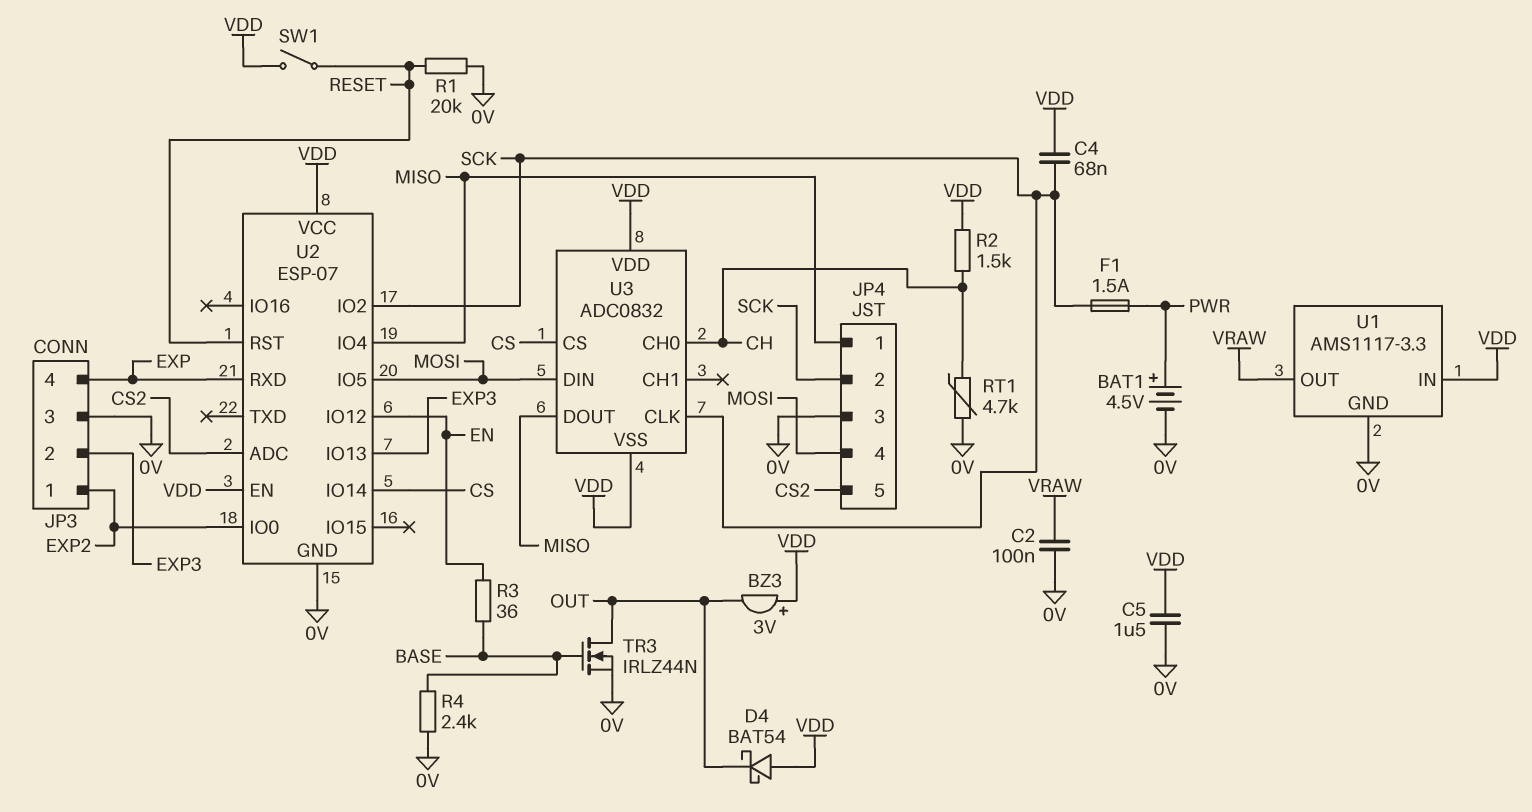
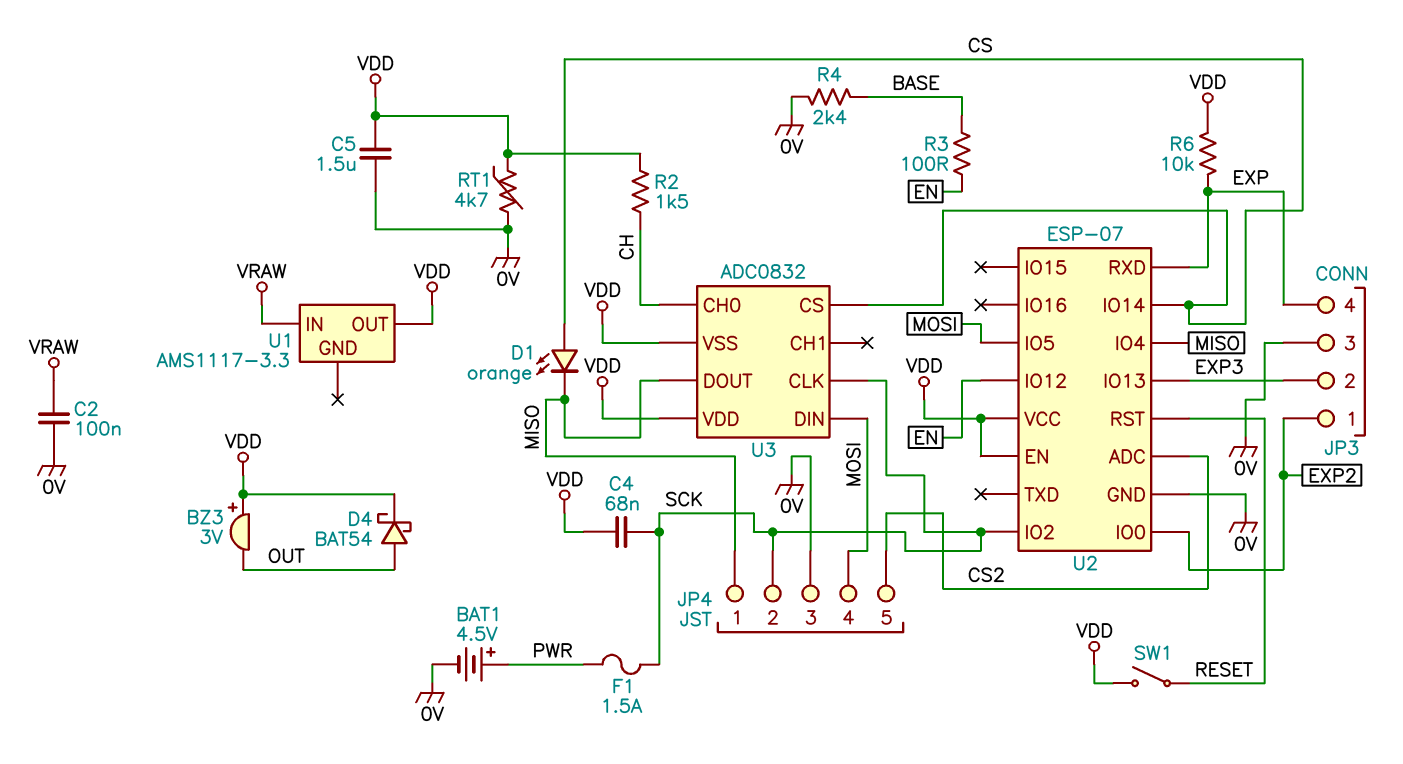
D1: none -> LED orange (A CS, K MISO)
D4: schottky BAT54 (A VDD, K OUT) -> schottky BAT54 (A OUT, K VDD)
R1: 20k (0V, RESET) -> none
R3: 36 (BASE, EN) -> 100 (BASE, EN)
R6: none -> 10k (EXP, VDD)
RT1: 4.7k (0V, CH) -> 4.7k (0V, VDD)
TR3: NMOS IRLZ44N (G BASE, D OUT, S 0V) -> none
U1 pin GND: 0V -> none
U1 pin IN: VDD -> VRAW
U1 pin OUT: VRAW -> VDD

